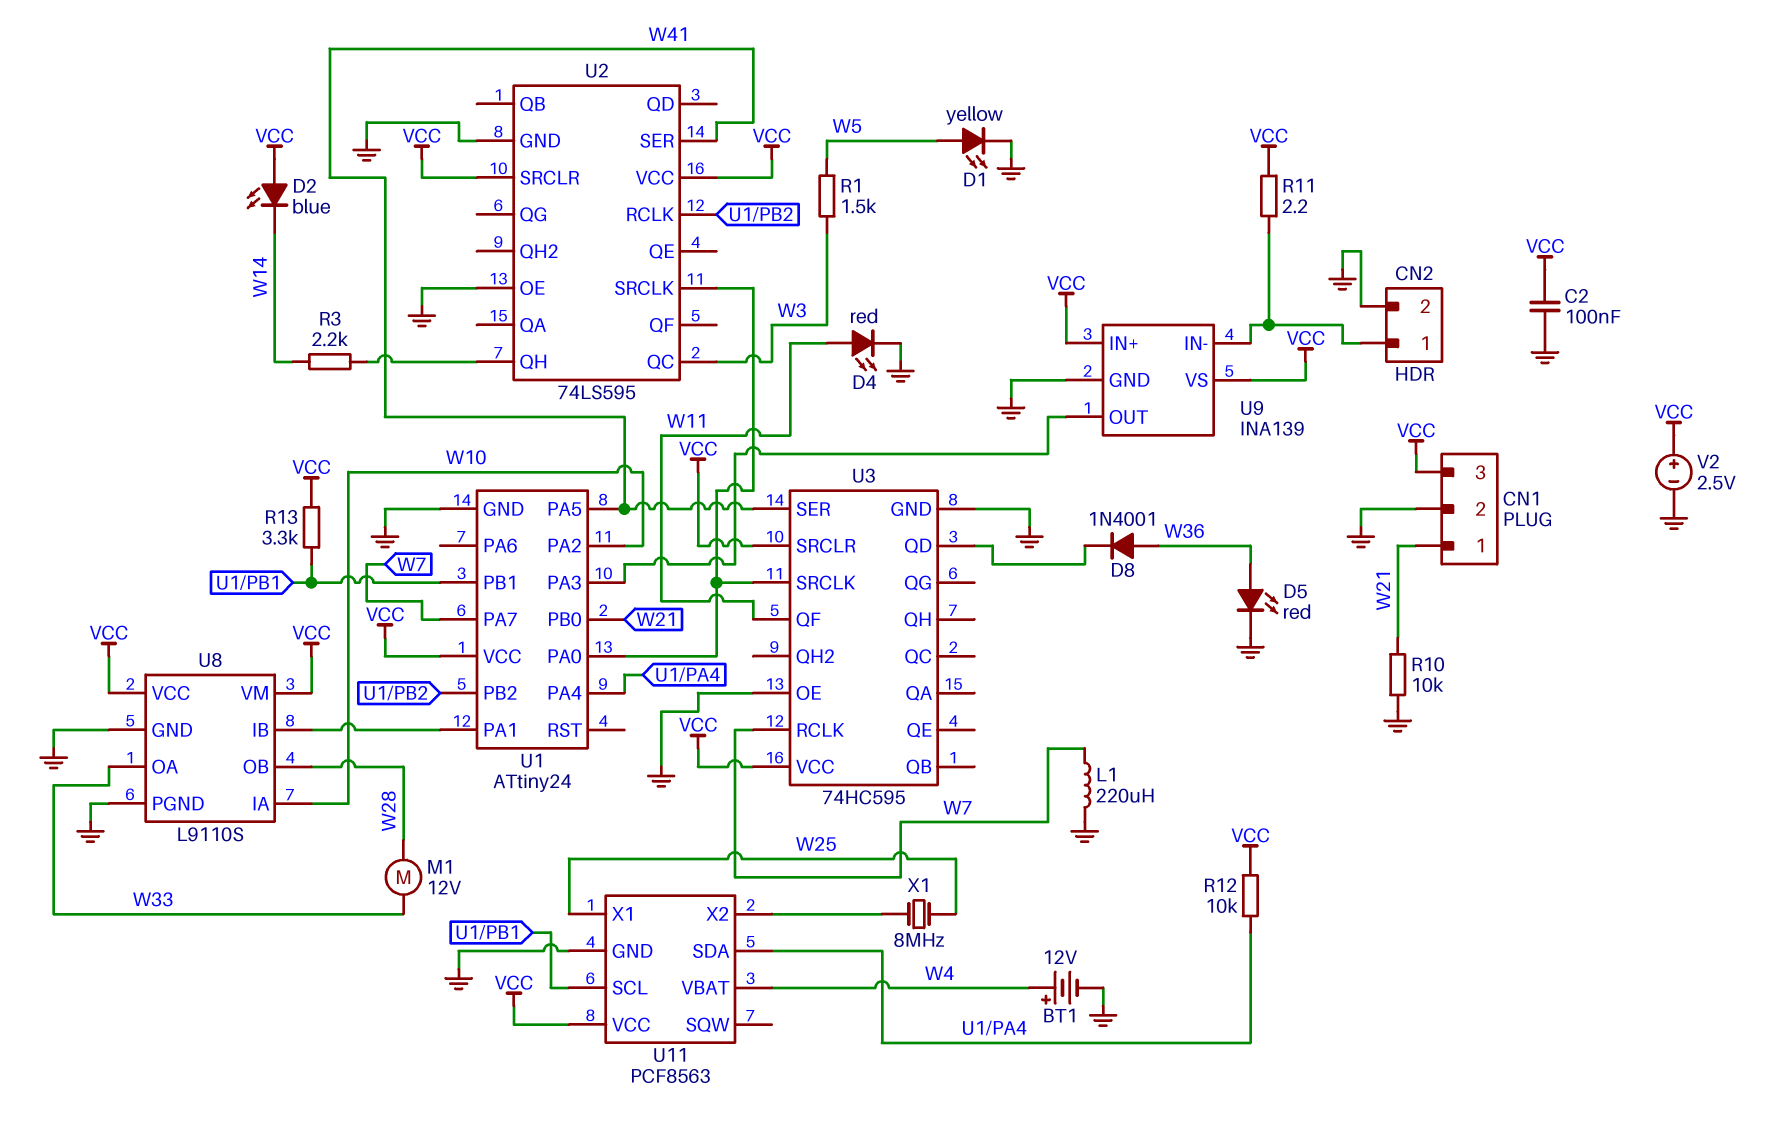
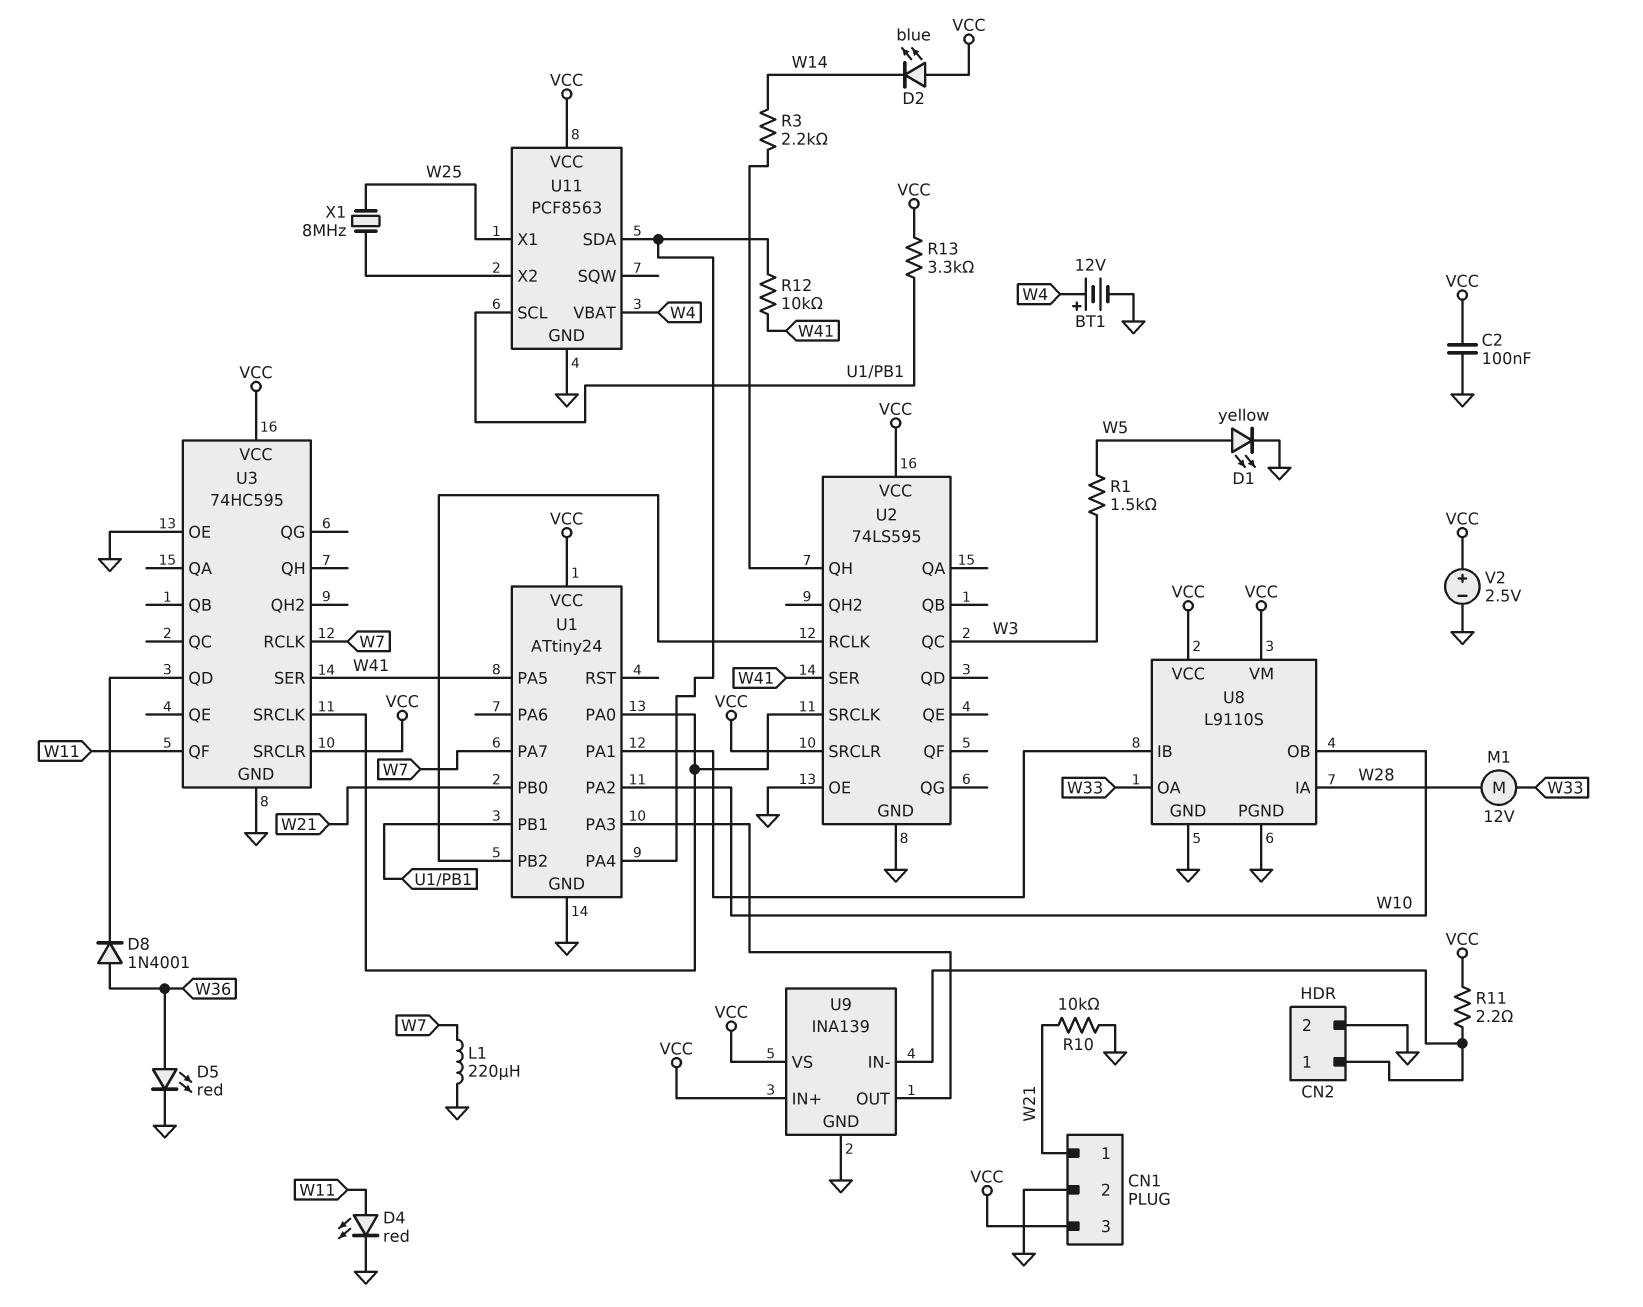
R12: 10k (U1/PA4, VCC) -> 10k (U1/PA4, W41)
U8 pin IA: W10 -> W28
U8 pin OB: W28 -> W10

